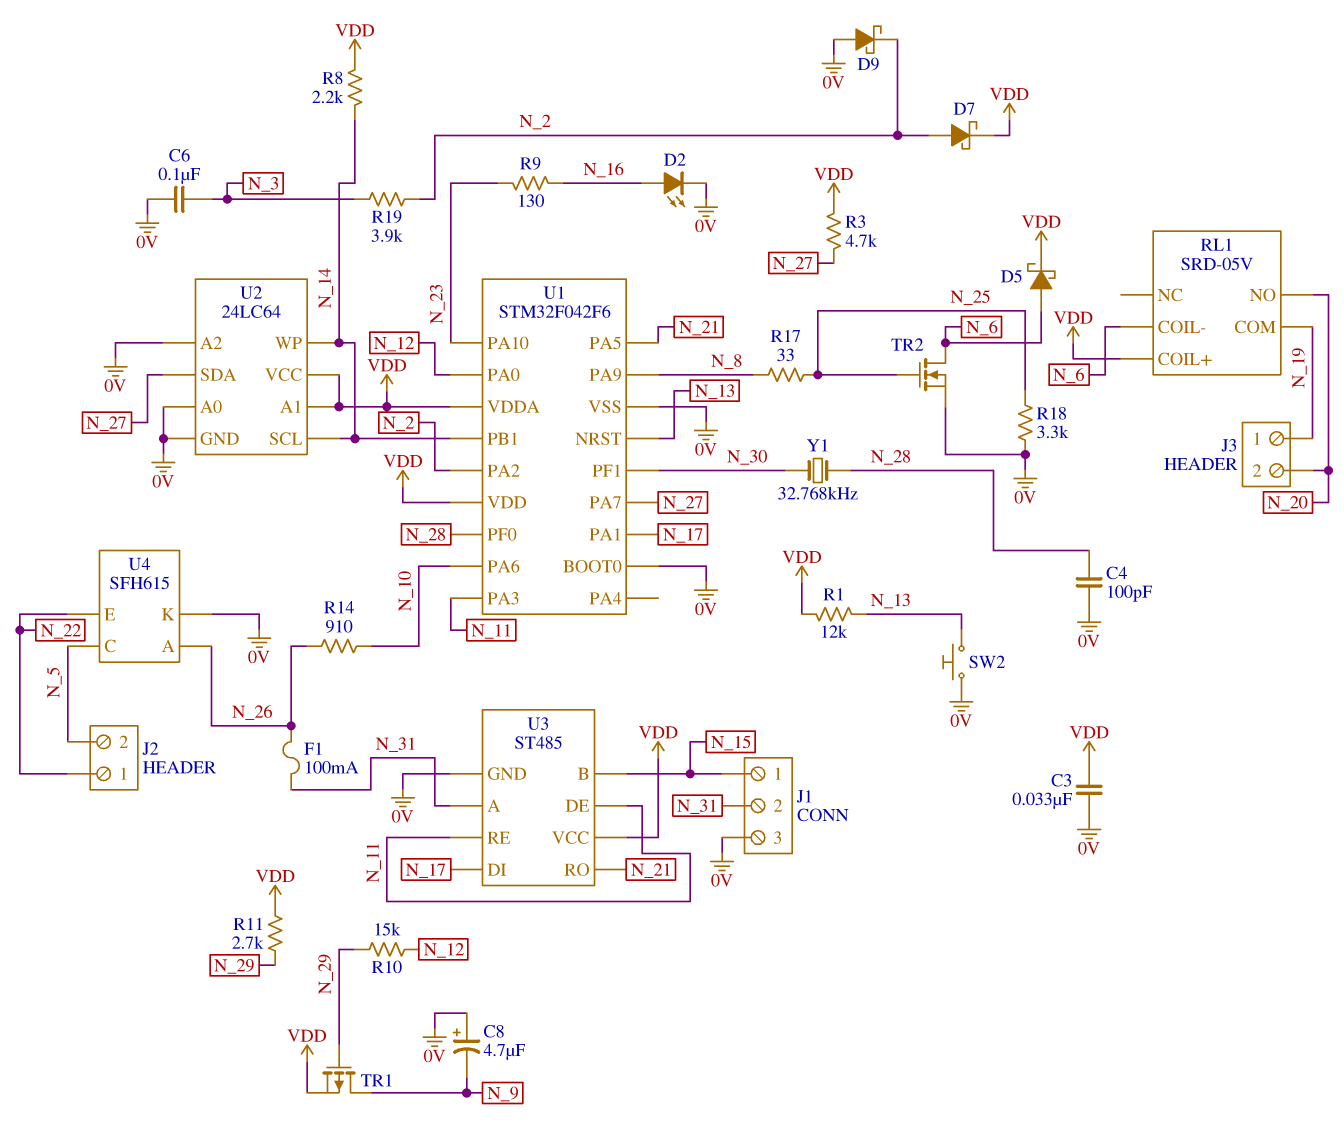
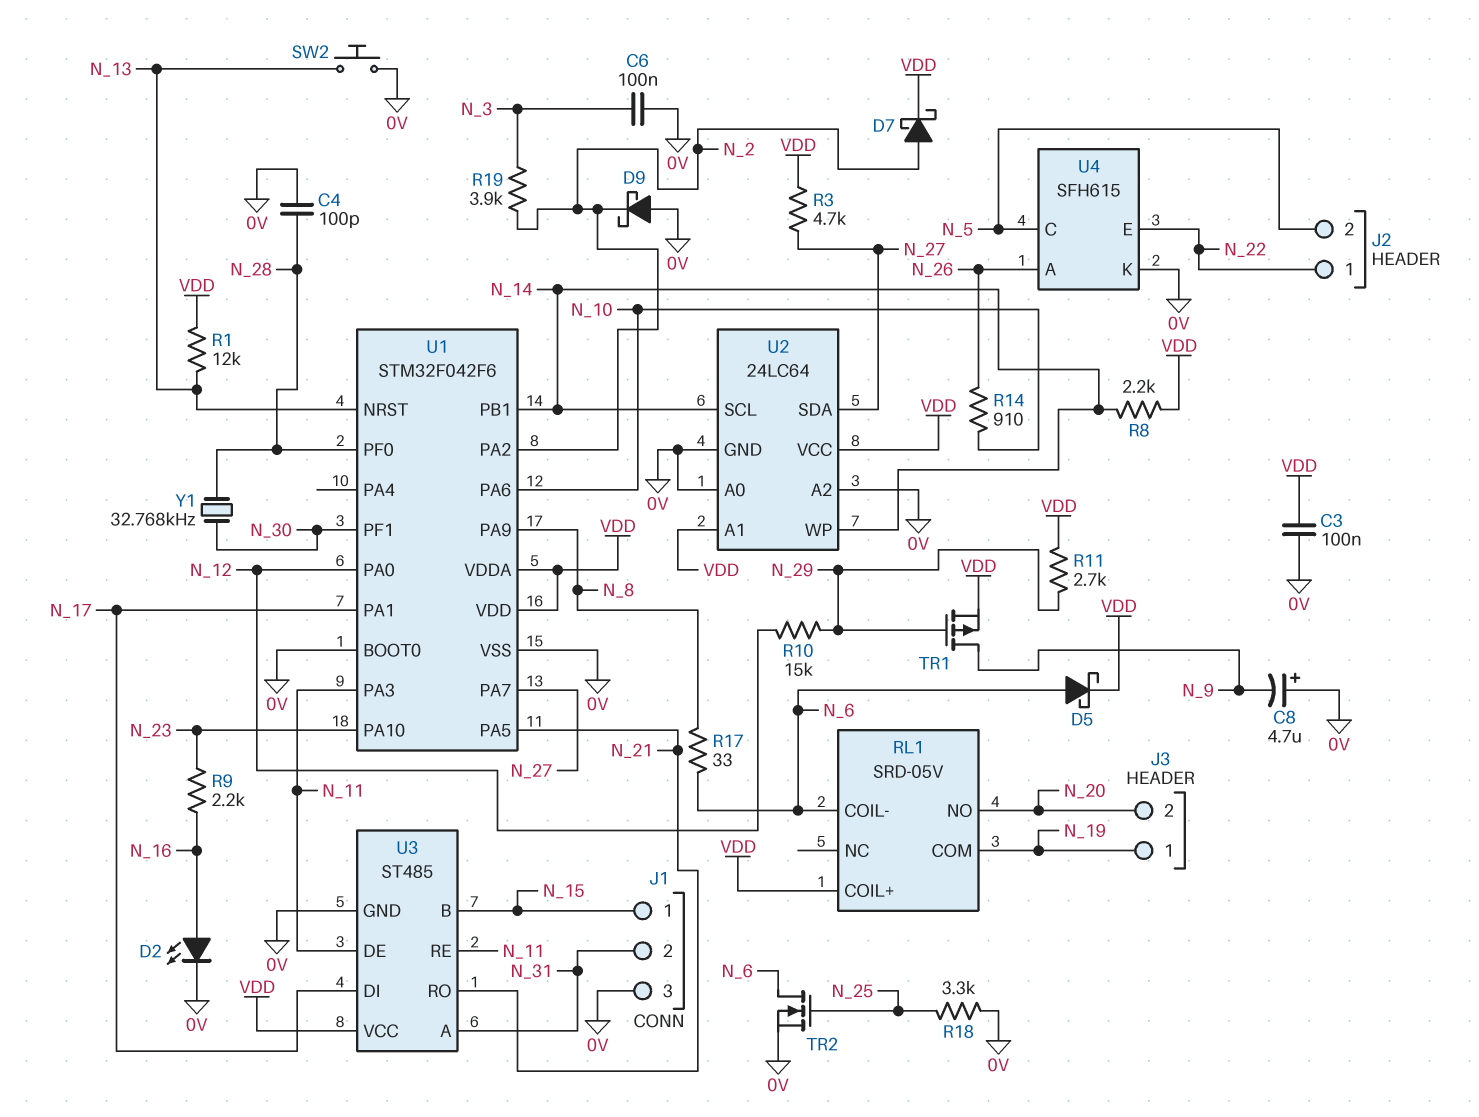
C3: 33nF (0V, VDD) -> 100nF (0V, VDD)
F1: 100mA (N_26, N_31) -> none
R9: 130 (N_16, N_23) -> 2.2k (N_16, N_23)
R17: 33 (N_8, N_25) -> 33 (N_6, N_8)

